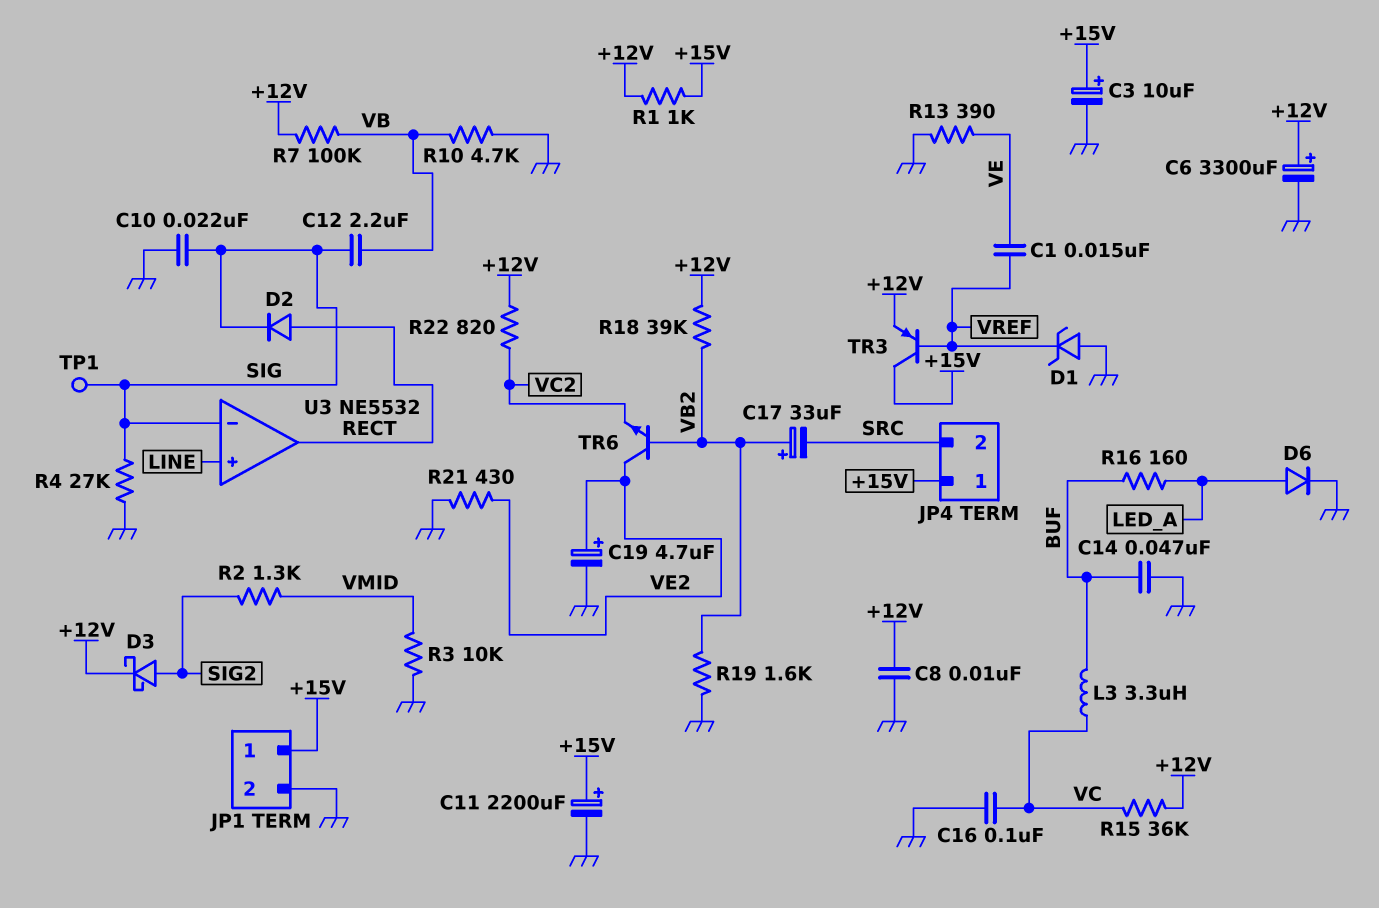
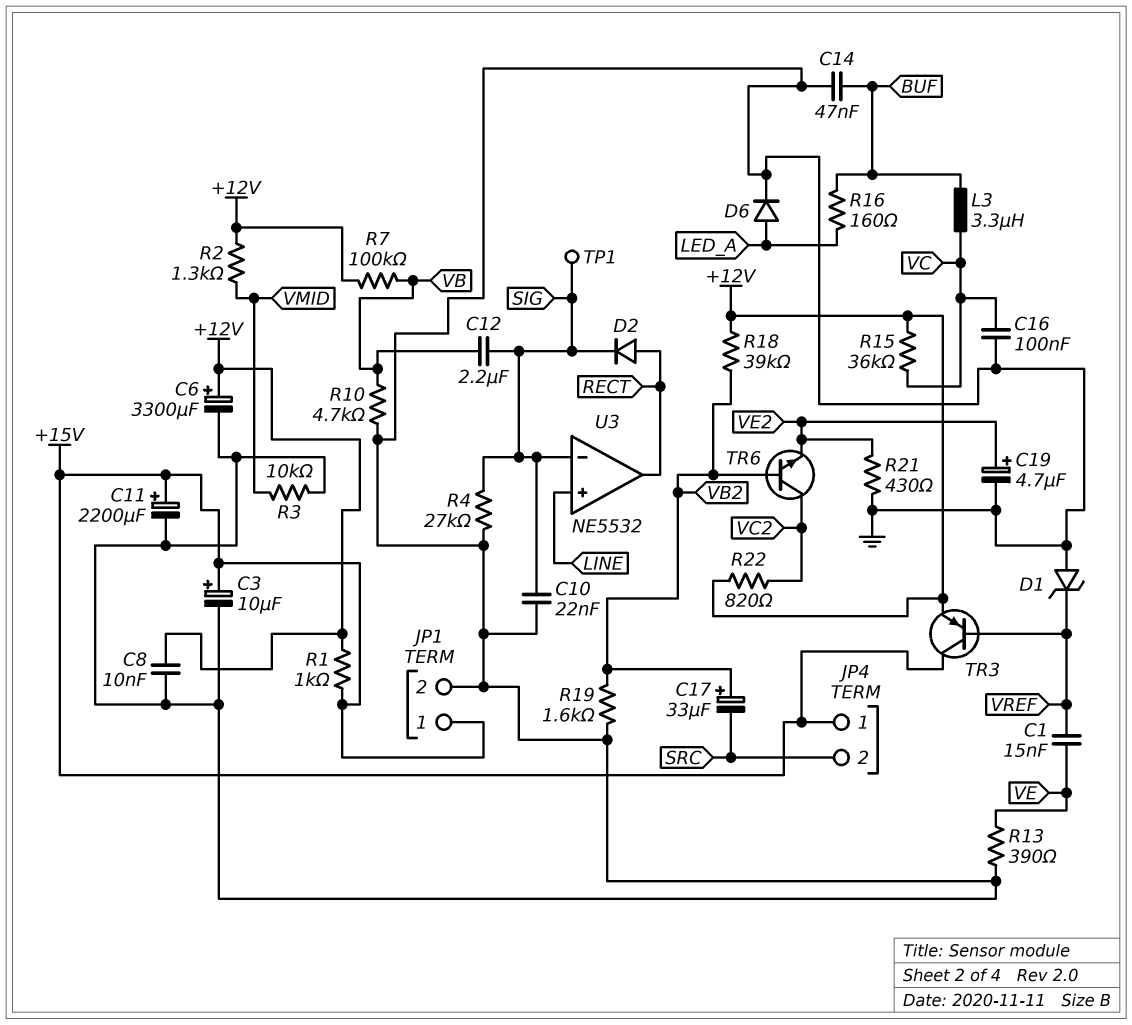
D3: schottky (A SIG2, K +12V) -> none
R2: 1.3k (SIG2, VMID) -> 1.3k (+12V, VMID)
TR6: NPN (B VB2, C VE2, E VC2) -> NPN (B VB2, C VC2, E VE2)

